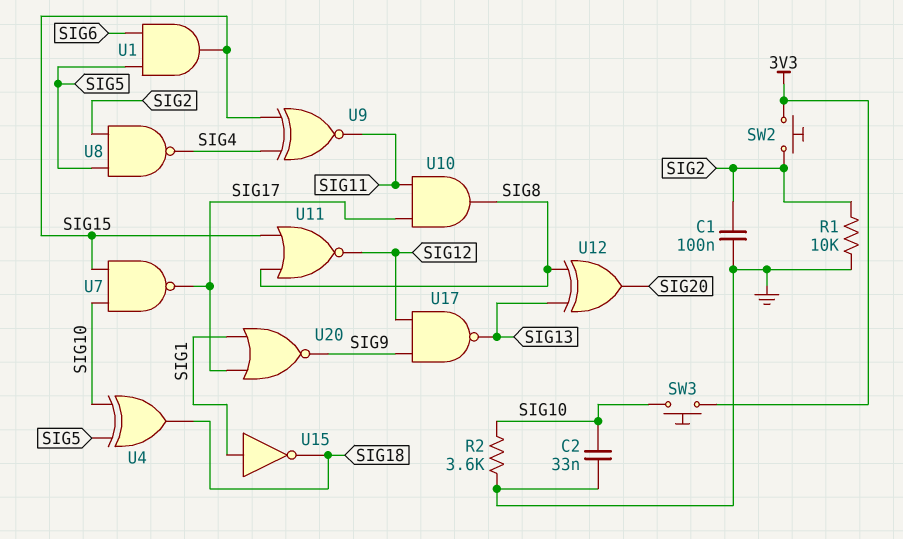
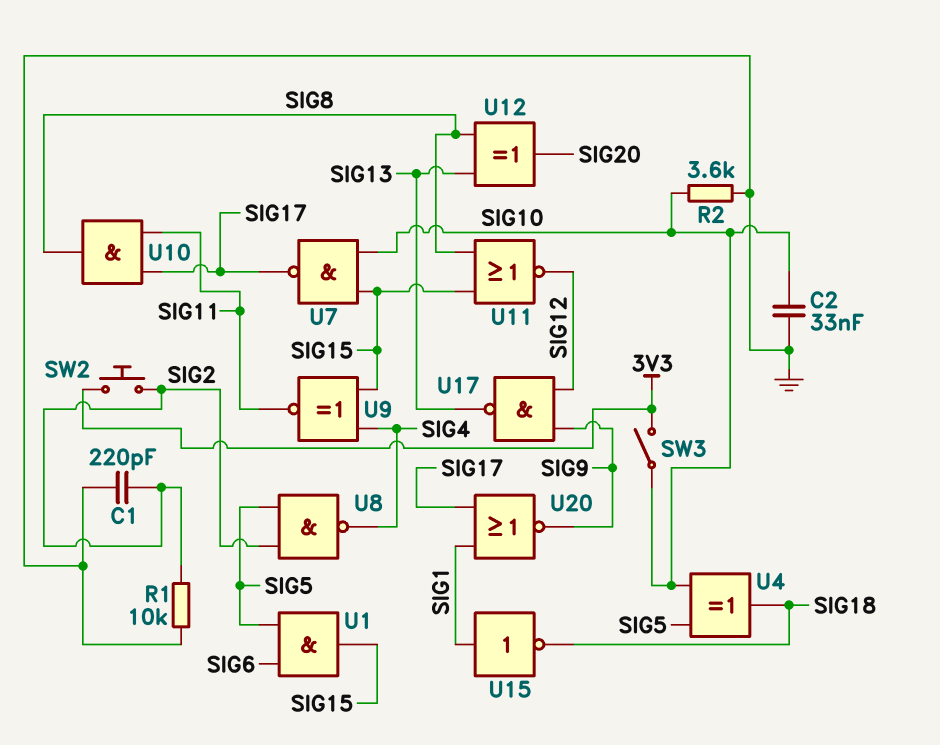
C1: 100nF (GND, SIG2) -> 220pF (GND, SIG2)
SW3: button (3V3, SIG10) -> switch (3V3, SIG10)

